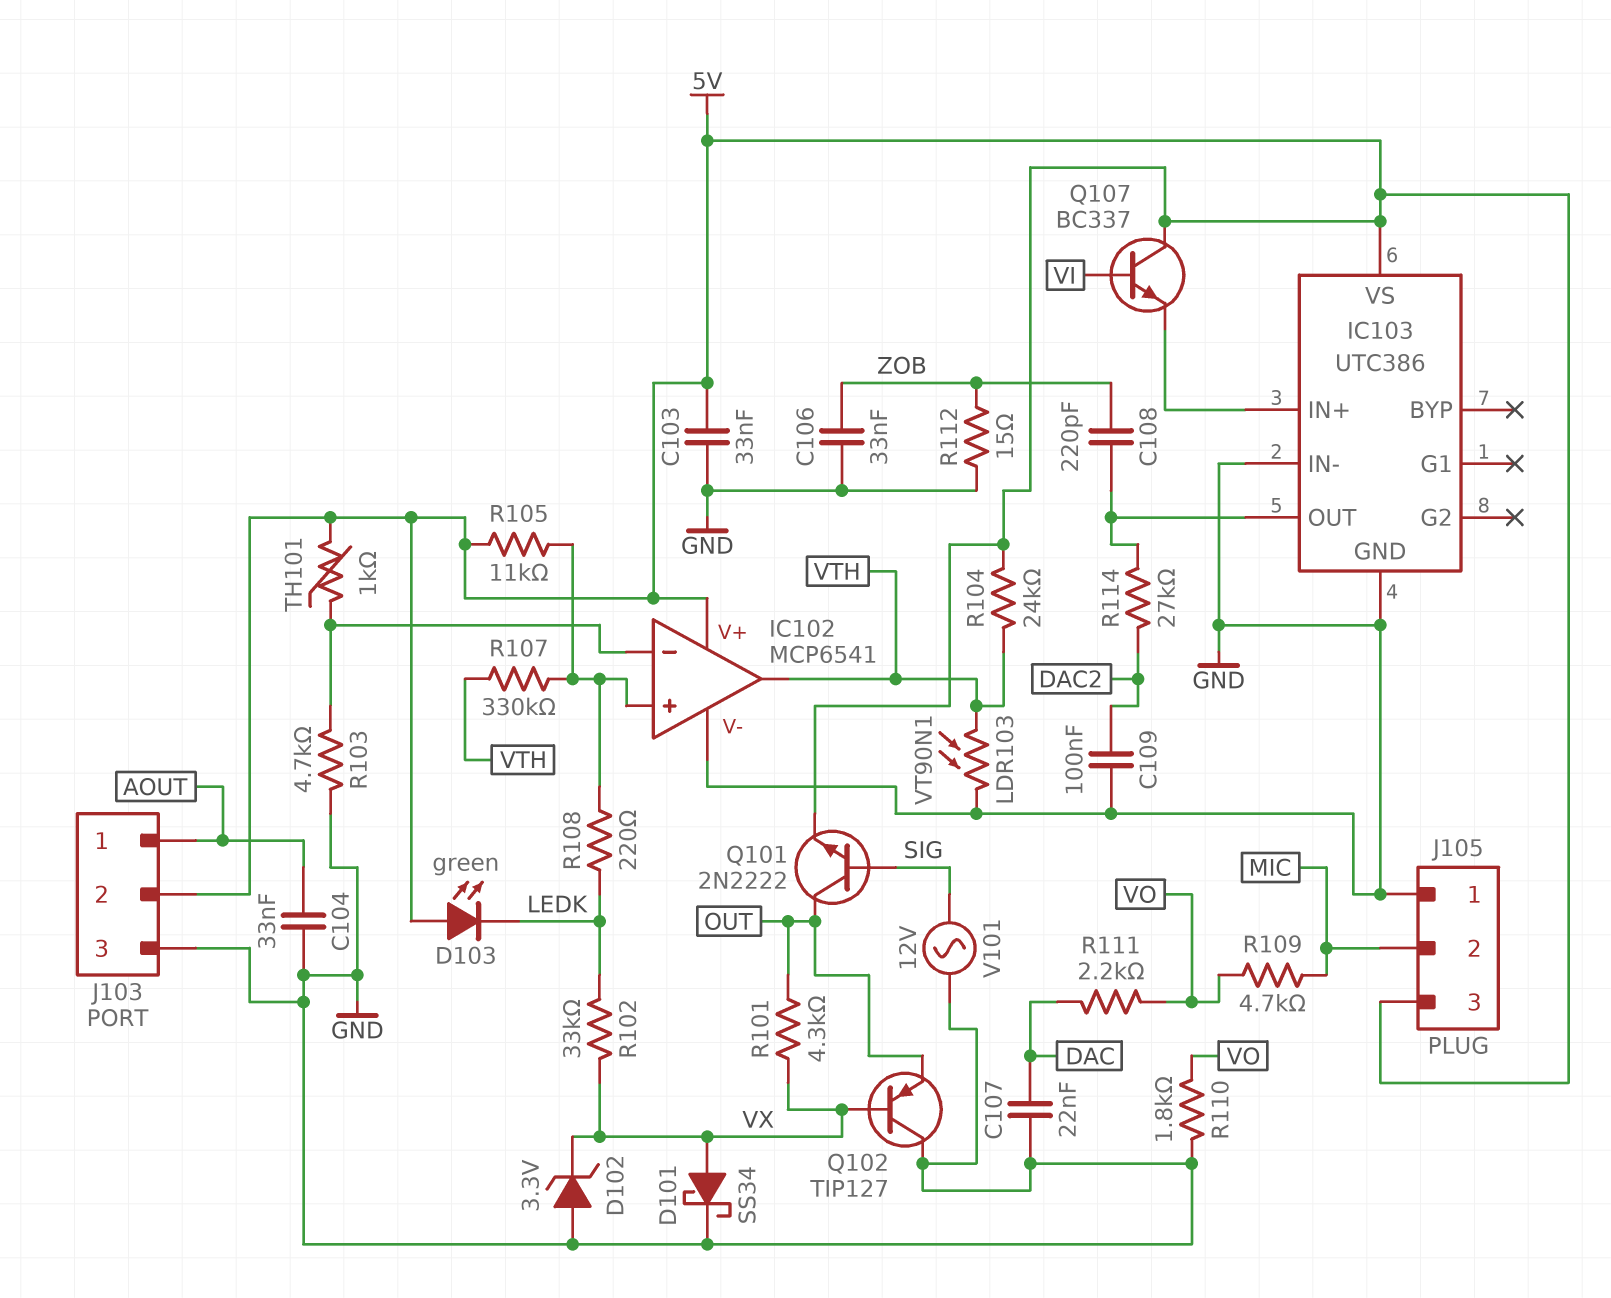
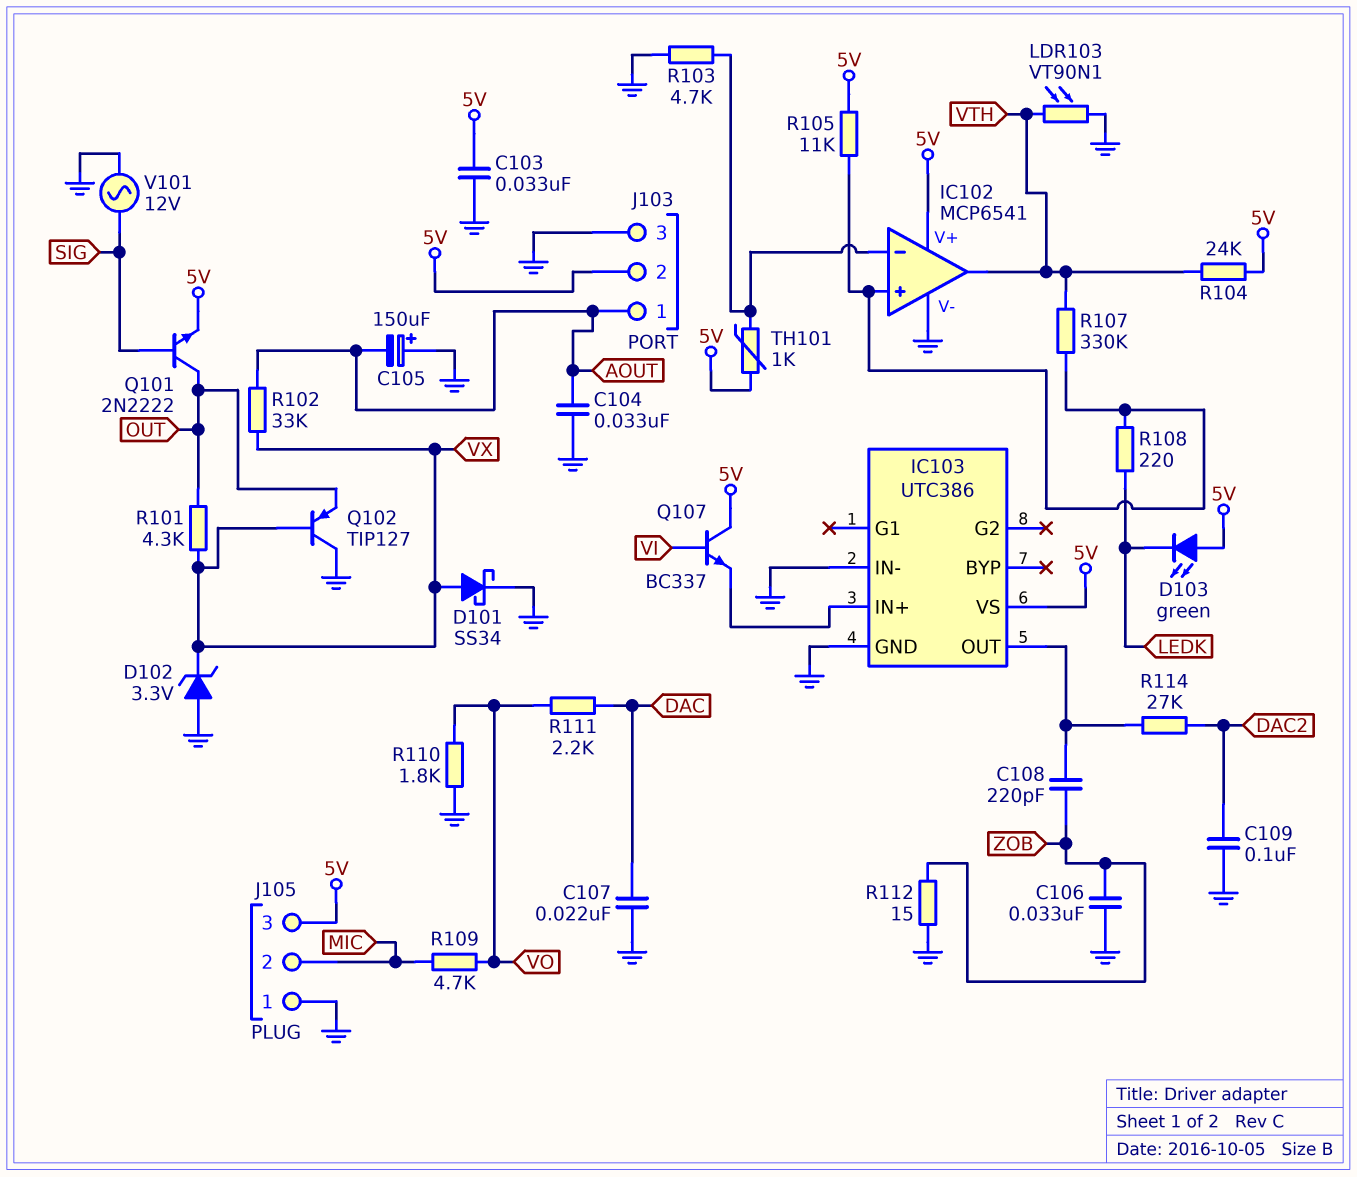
C105: none -> 150uF (plus GND, minus AOUT)
R102: 33k (LEDK, VX) -> 33k (AOUT, VX)

